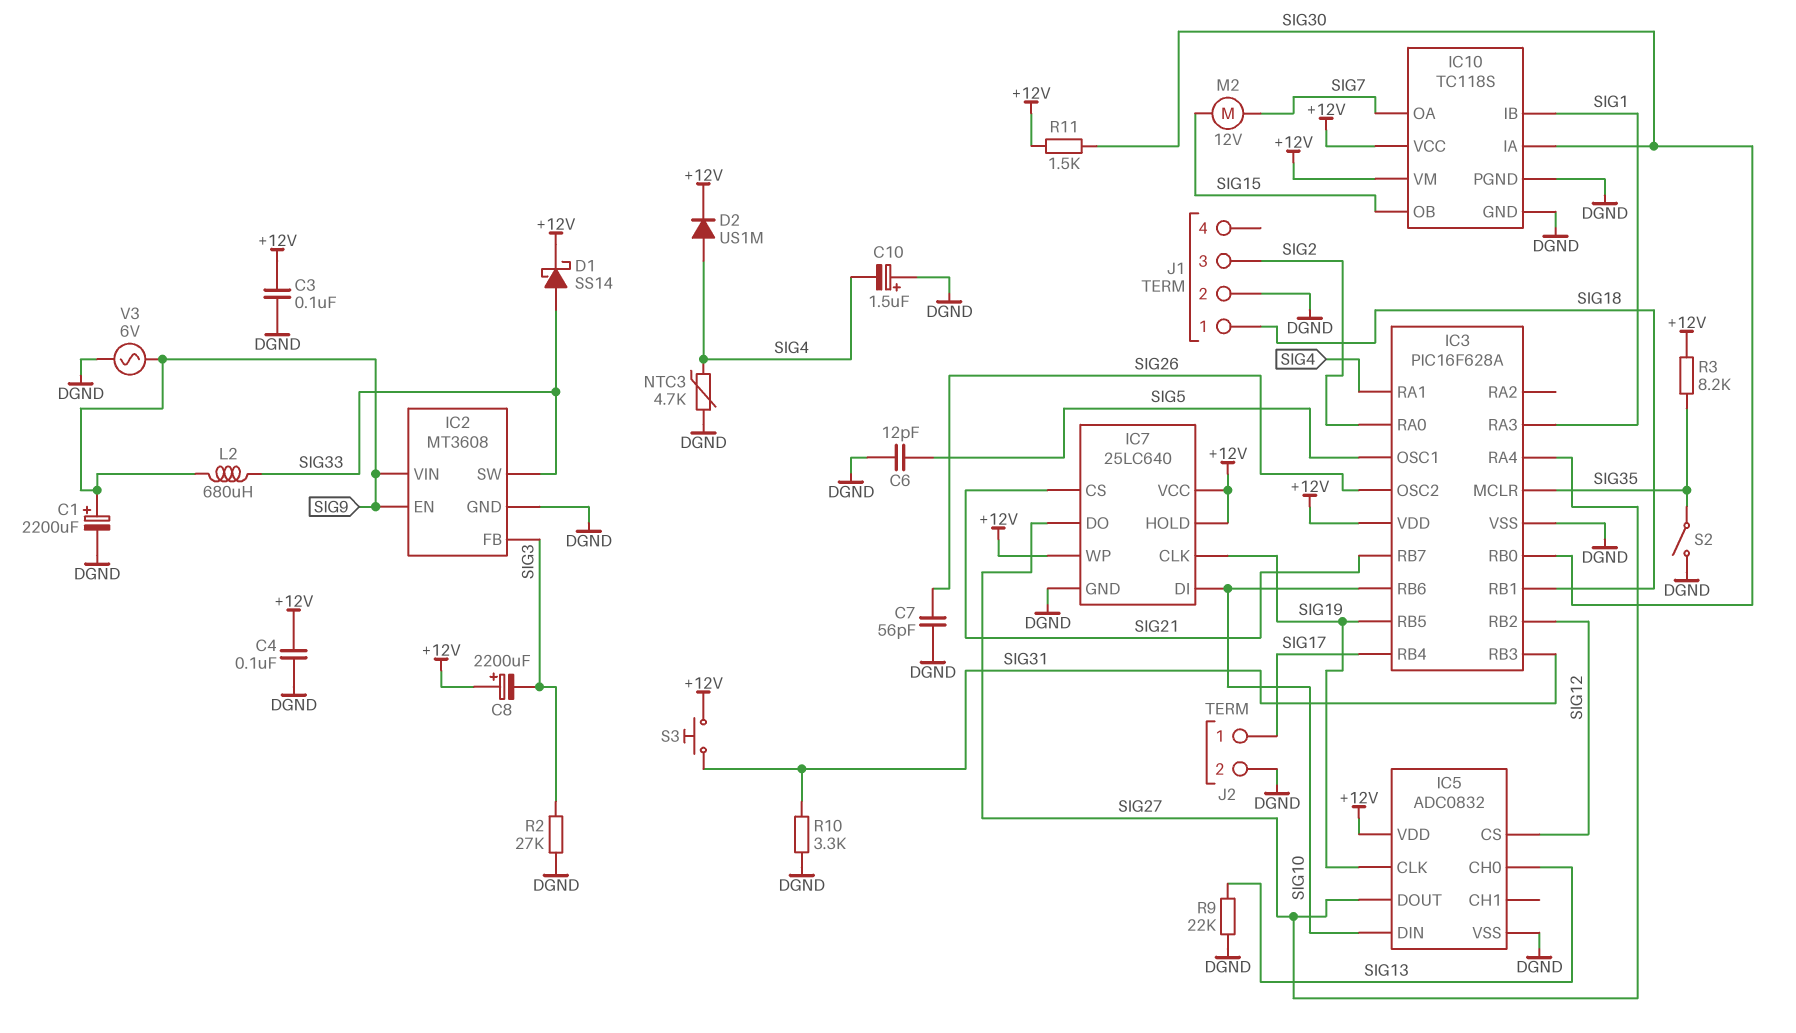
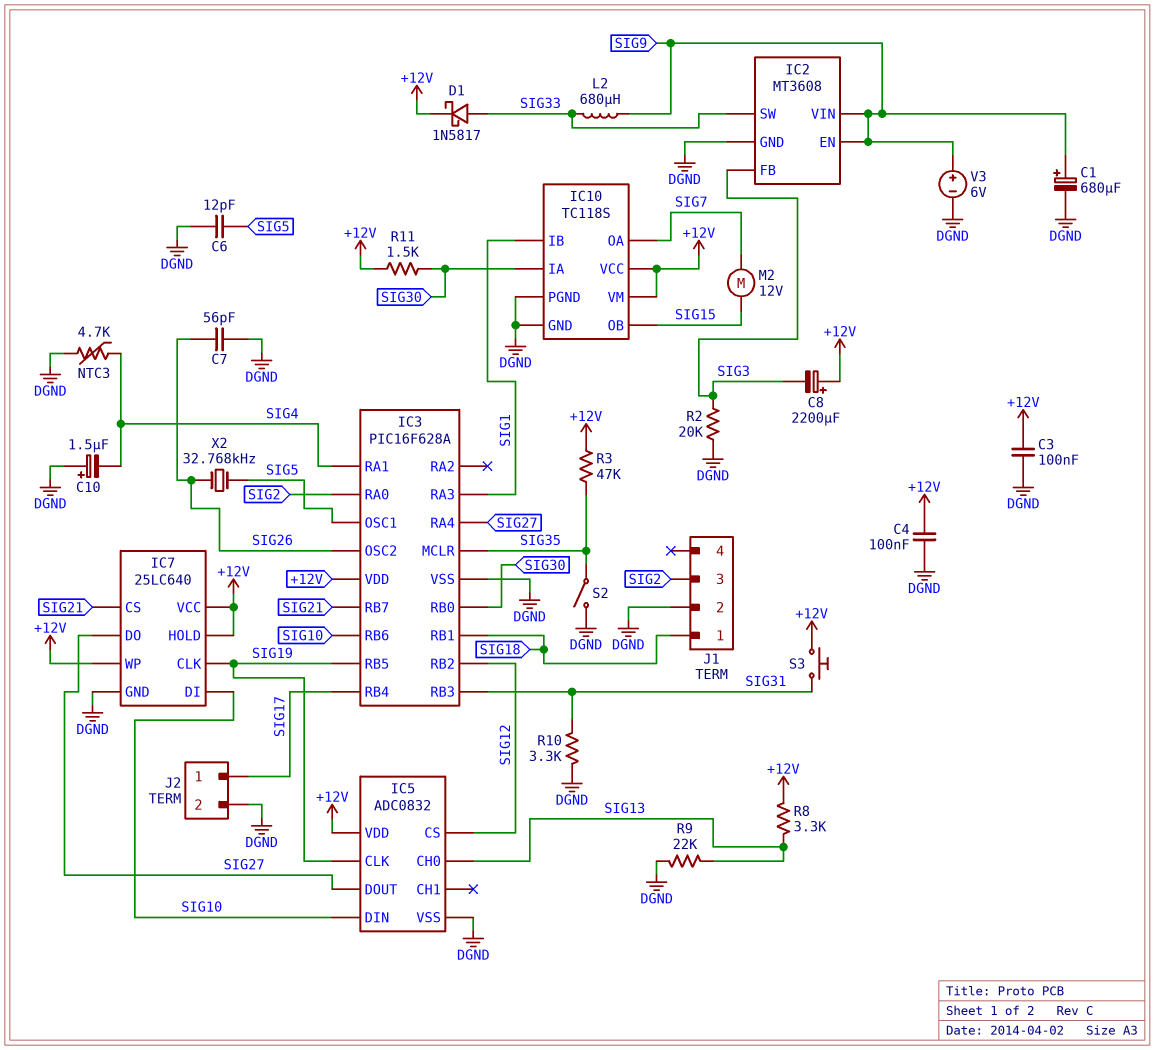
C1: 2200uF (plus SIG9, minus DGND) -> 680uF (plus SIG9, minus DGND)
D1: schottky SS14 (A SIG33, K +12V) -> schottky 1N5817 (A SIG33, K +12V)
D2: diode US1M (A SIG4, K +12V) -> none
R2: 27k (DGND, SIG3) -> 20k (DGND, SIG3)
R3: 8.2k (+12V, SIG35) -> 47k (+12V, SIG35)
R8: none -> 3.3k (+12V, SIG13)
V3: AC 6V (DGND, SIG9) -> 6V (plus SIG9, minus DGND)
X2: none -> 32.768kHz (SIG5, SIG26)

